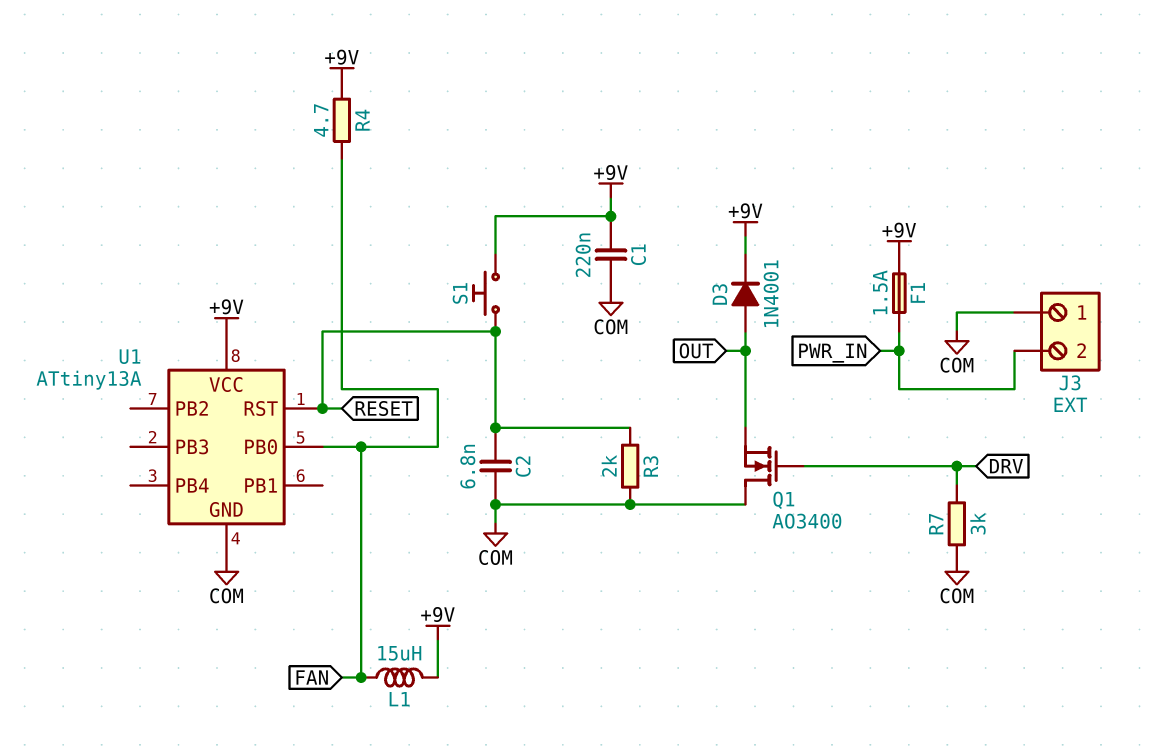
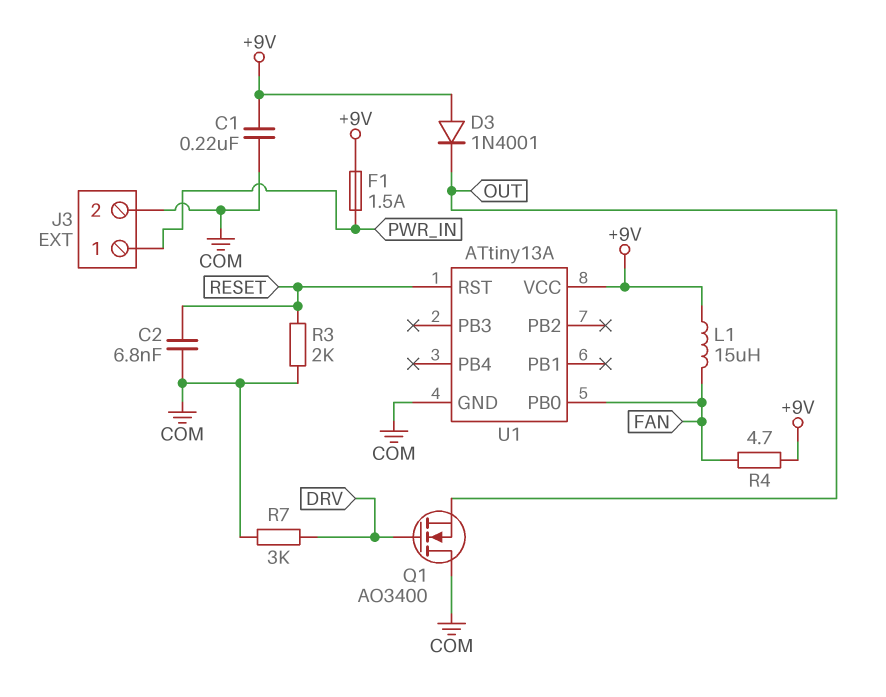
D3: diode 1N4001 (A OUT, K +9V) -> diode 1N4001 (A +9V, K OUT)
J3 pin 1: COM -> PWR_IN
J3 pin 2: PWR_IN -> COM
S1: button (+9V, RESET) -> none

